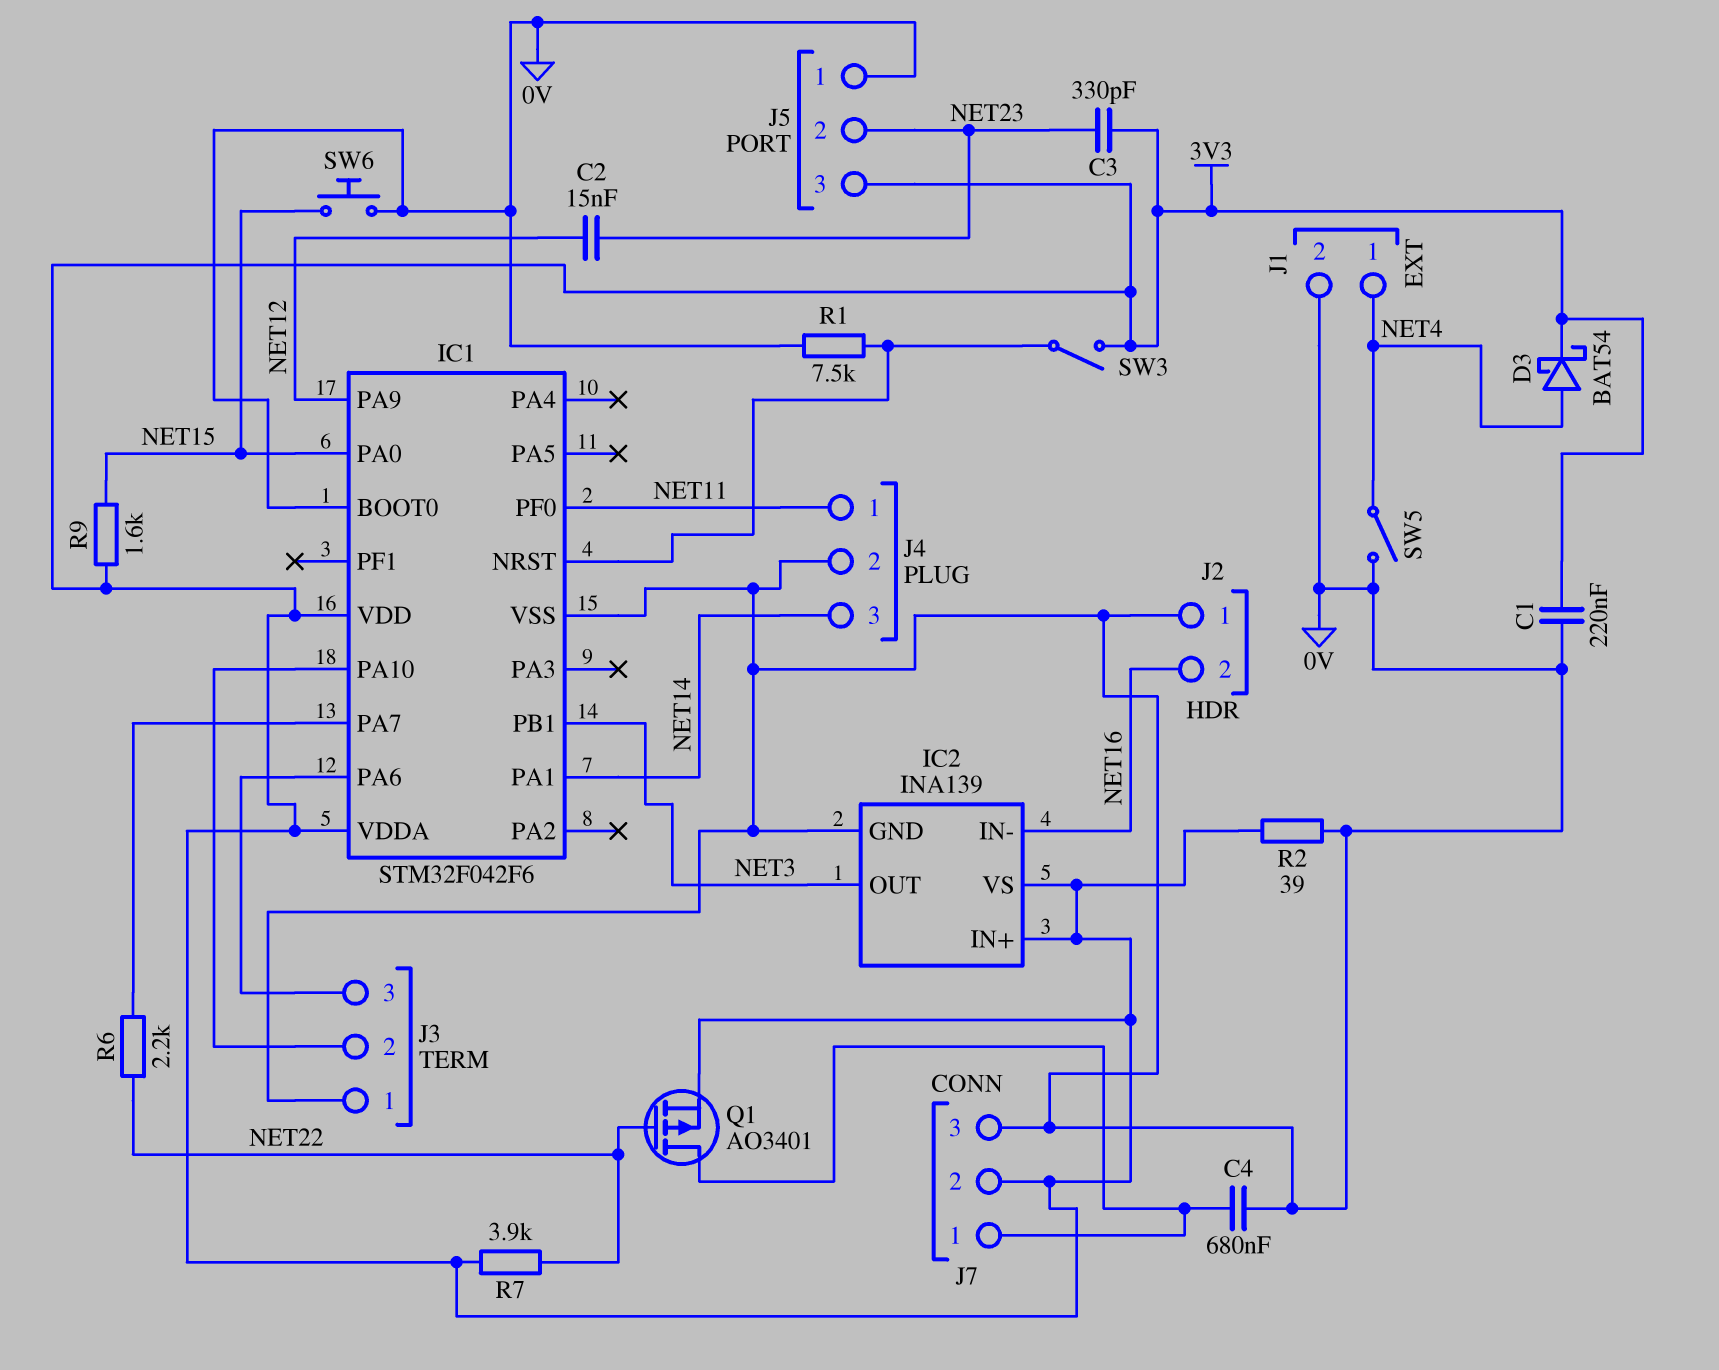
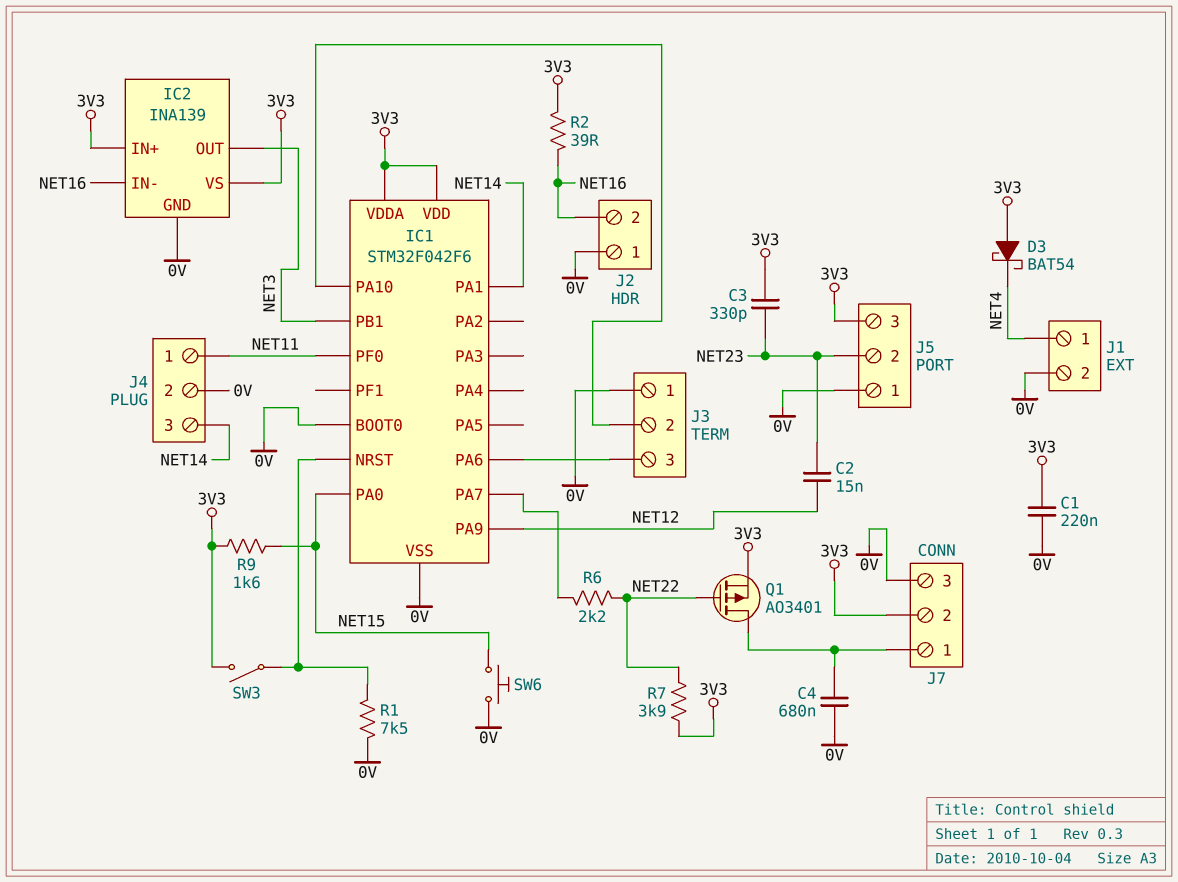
D3: schottky BAT54 (A NET4, K 3V3) -> schottky BAT54 (A 3V3, K NET4)
R2: 39 (0V, 3V3) -> 39 (3V3, NET16)
SW5: switch (0V, NET4) -> none

